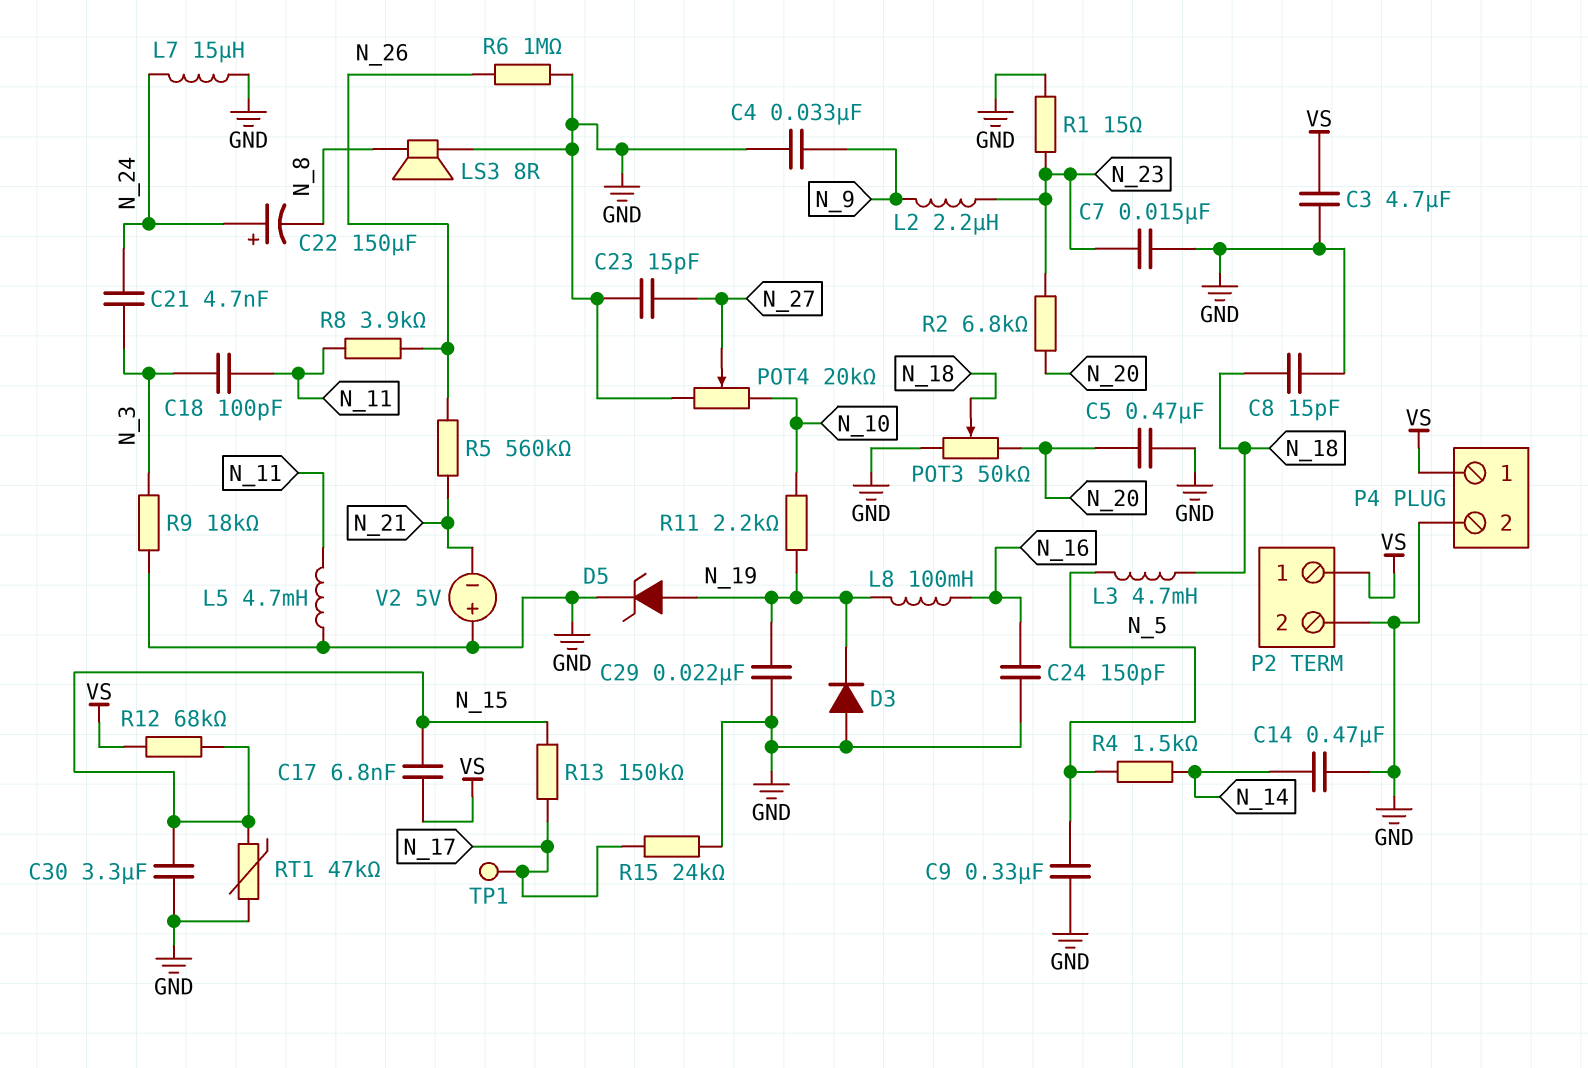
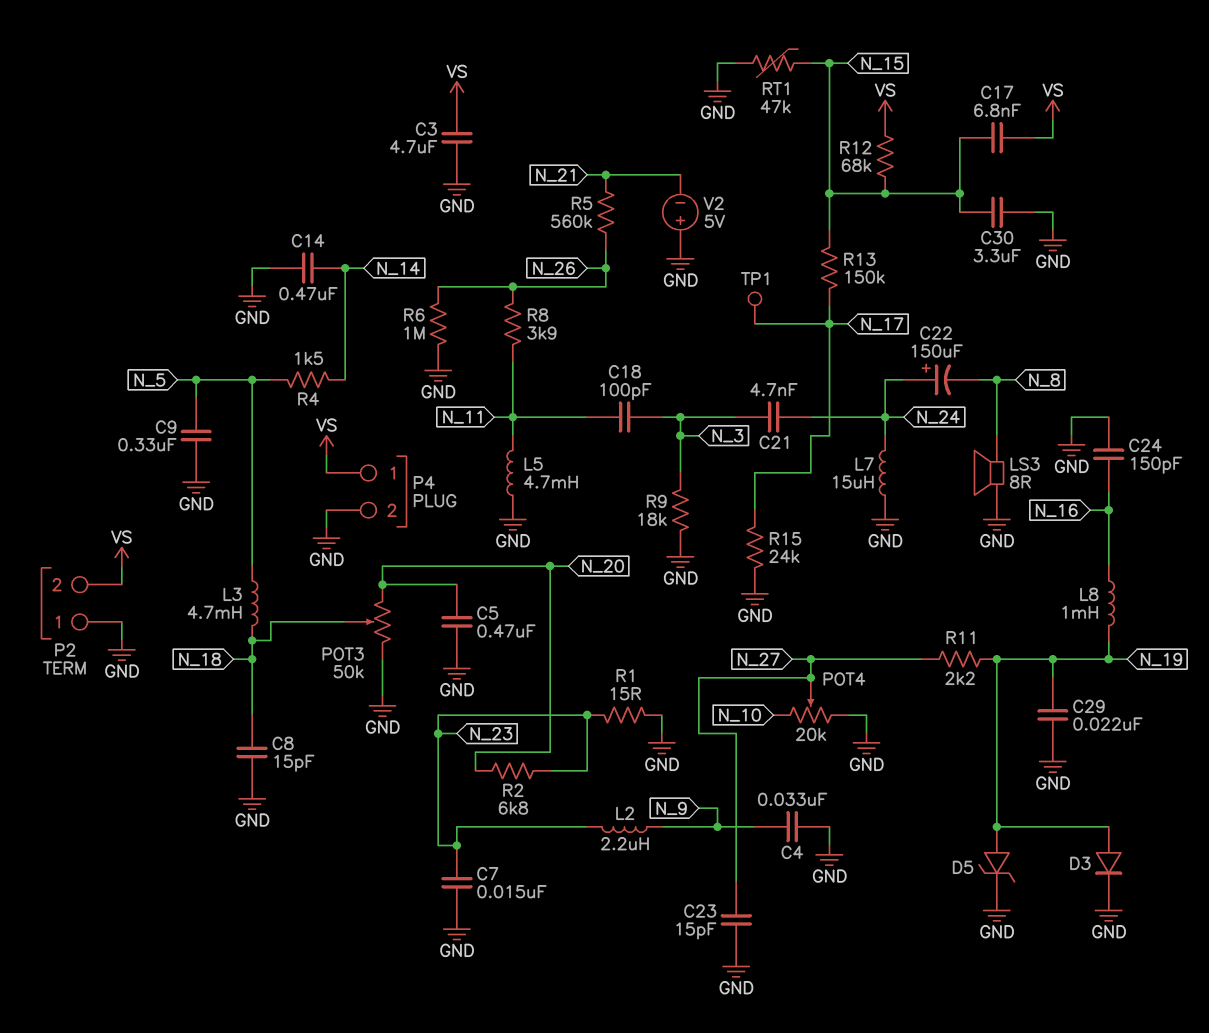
D3: diode (A GND, K N_19) -> diode (A N_19, K GND)
L8: 100mH (N_16, N_19) -> 1mH (N_16, N_19)
P2 pin 1: VS -> GND
P2 pin 2: GND -> VS
R11: 2.2k (N_10, N_19) -> 2.2k (N_19, N_27)

